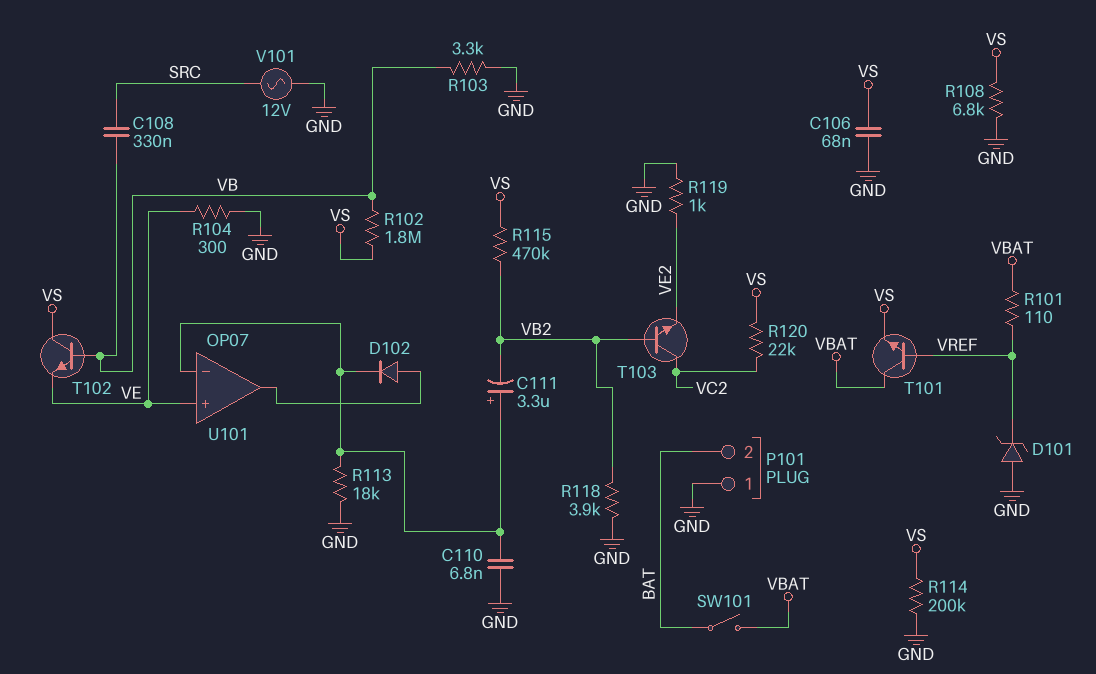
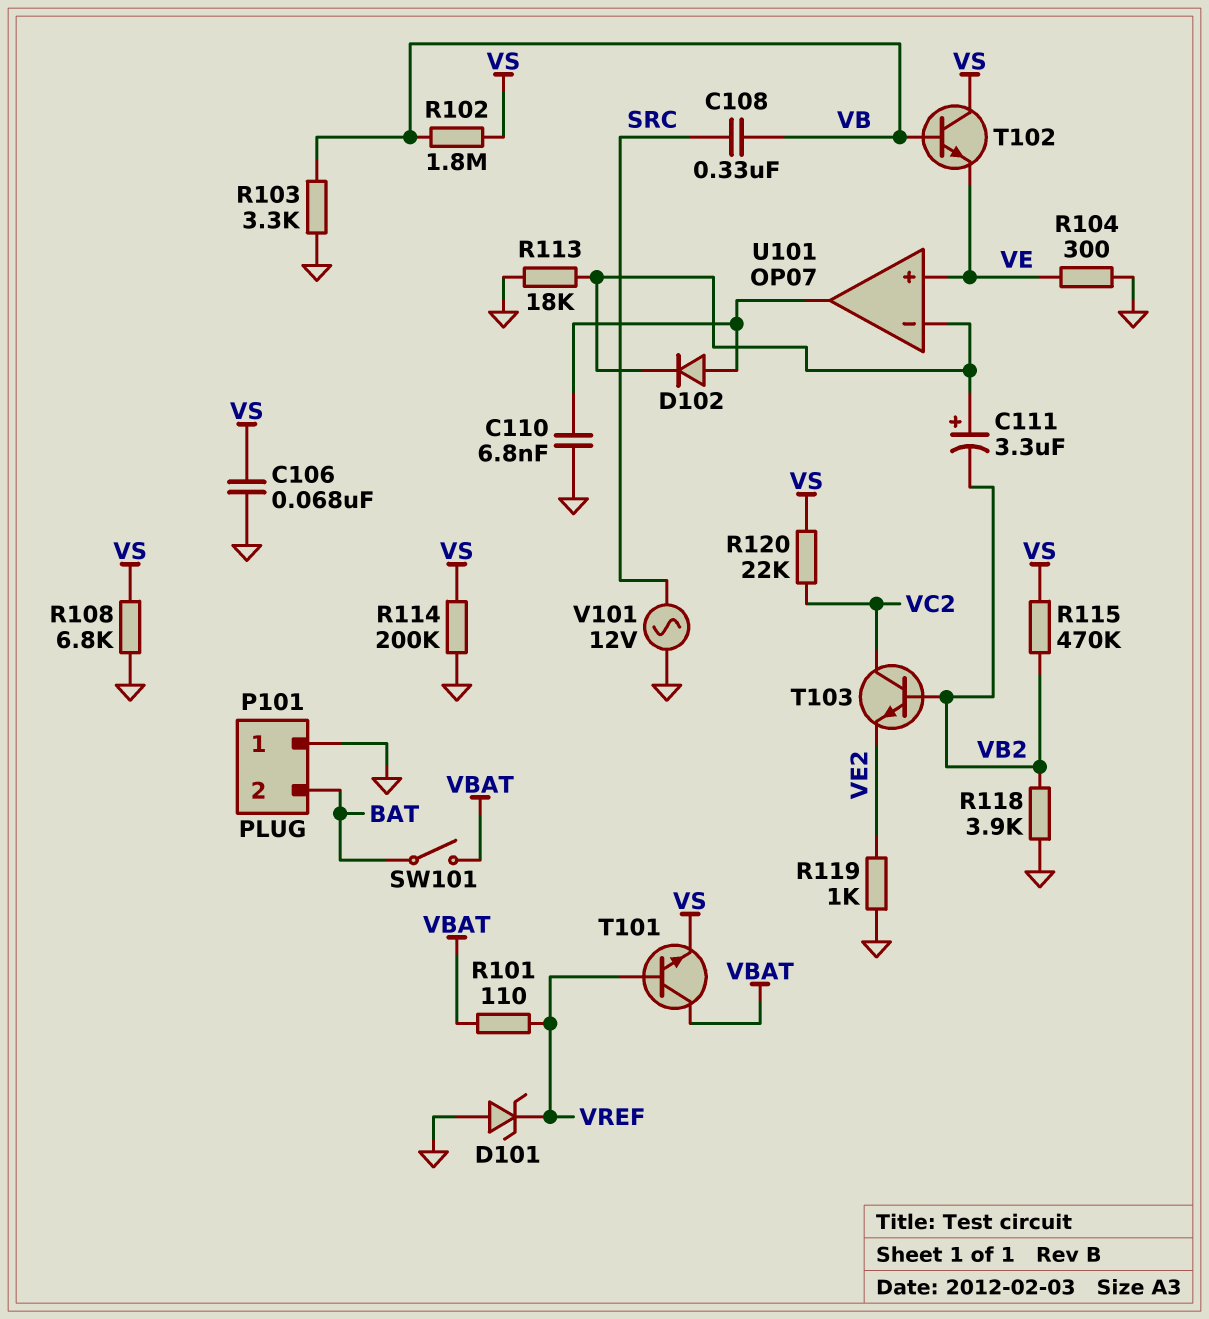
C110: 6.8nF (GND, U101/in-) -> 6.8nF (GND, U101/out)

